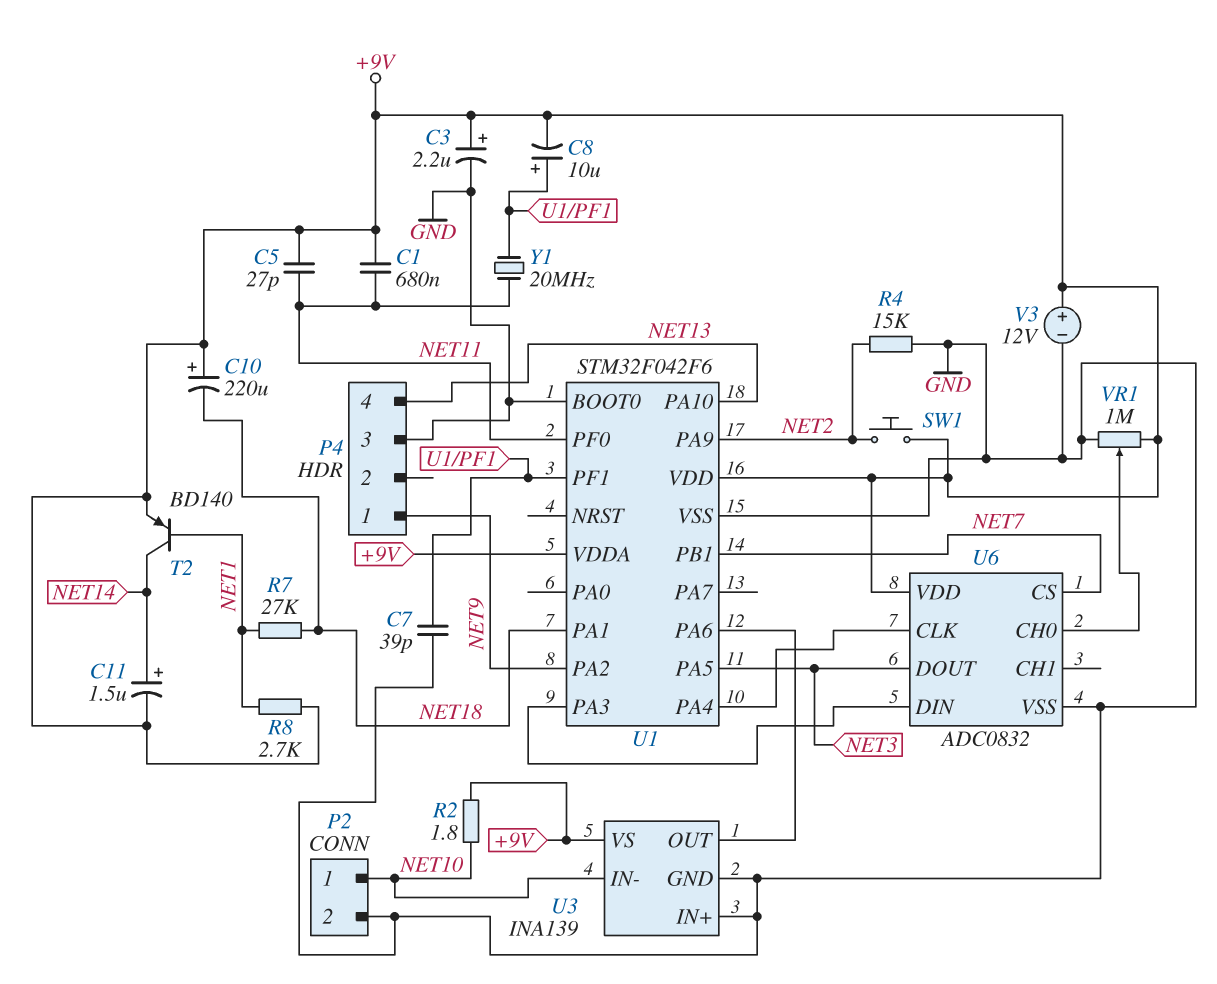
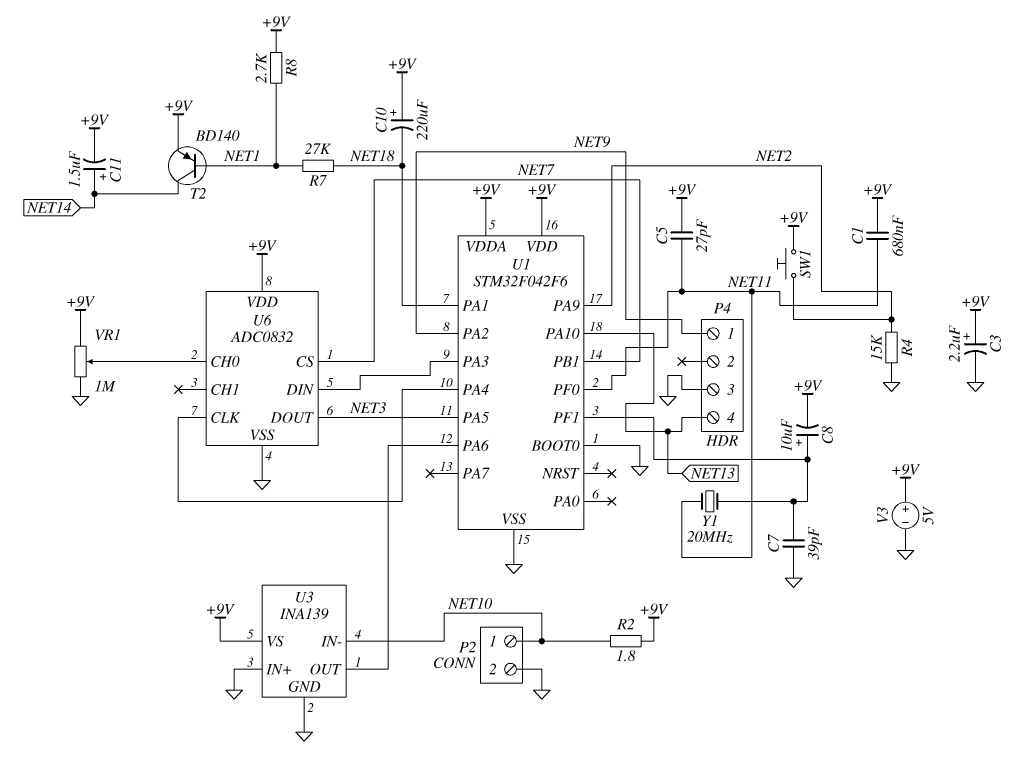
V3: 12V (plus +9V, minus GND) -> 5V (plus +9V, minus GND)

